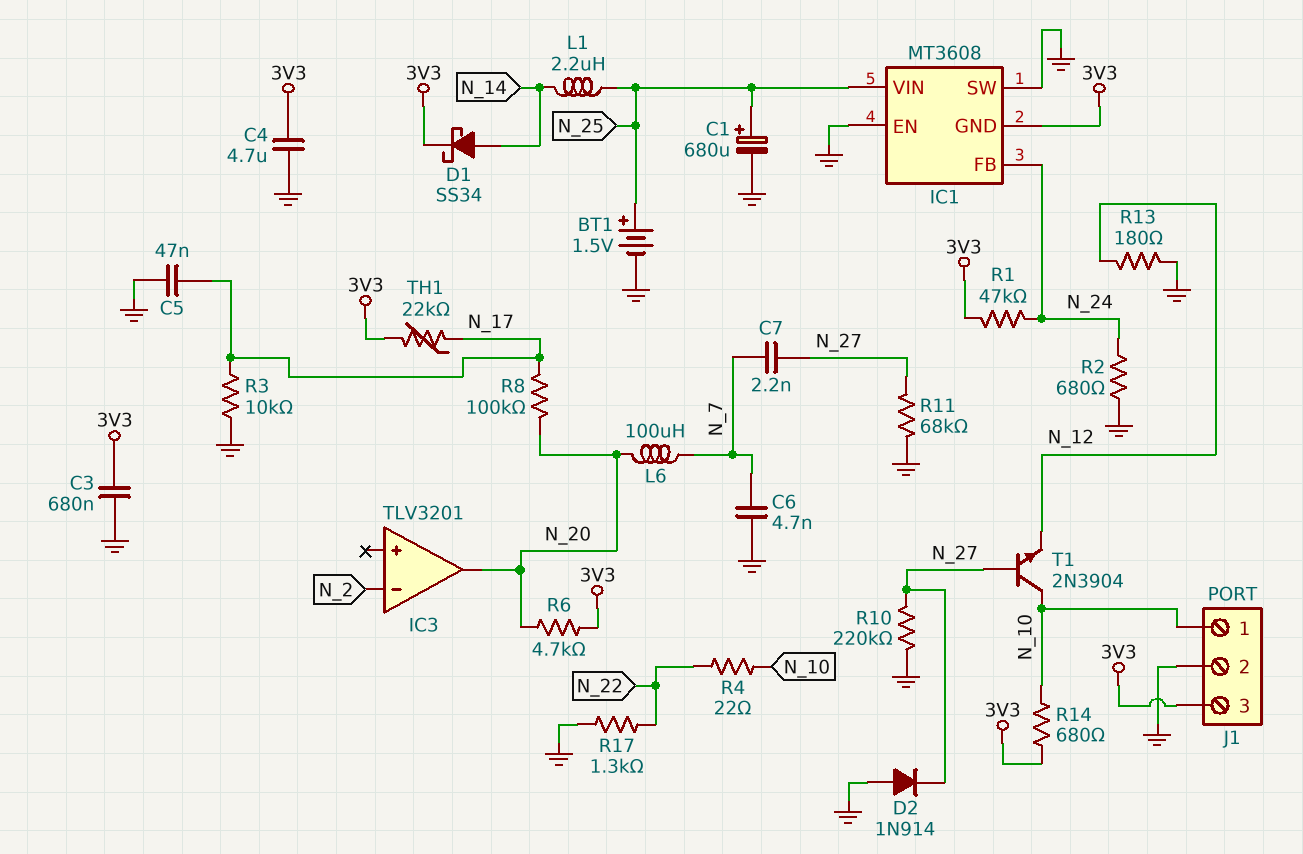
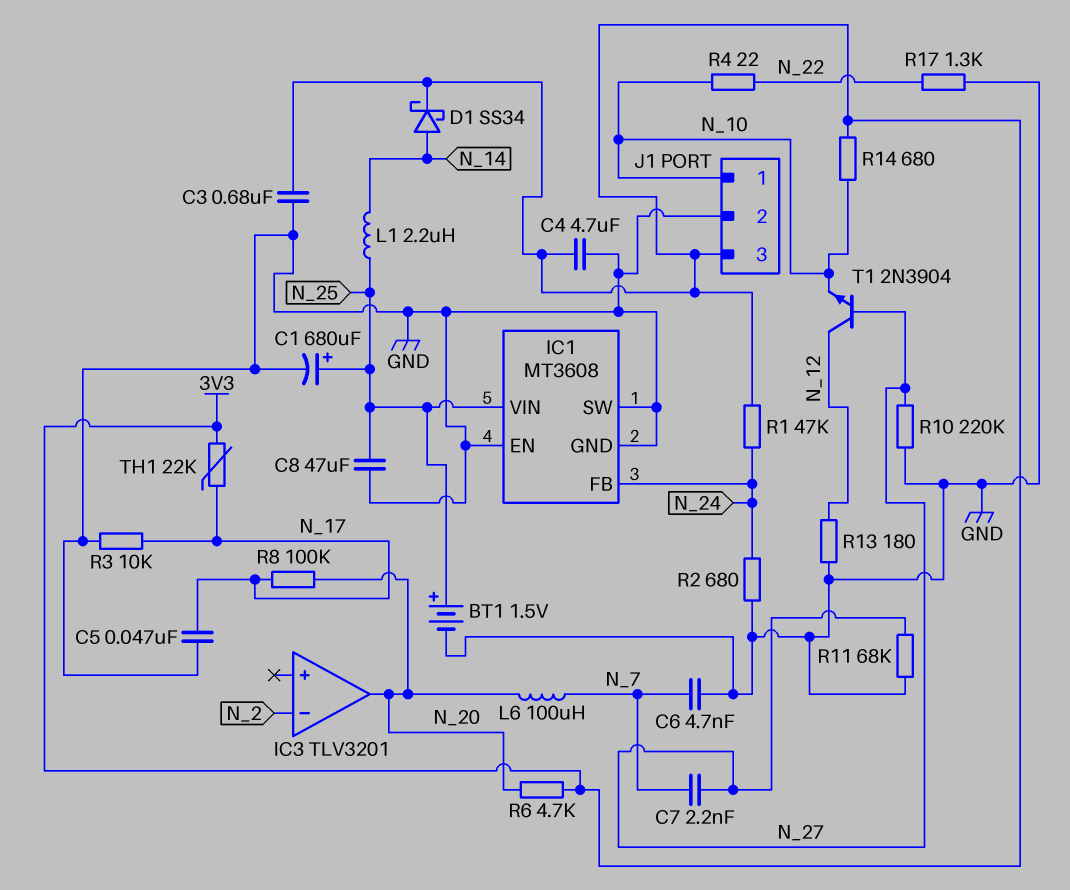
C8: none -> 47uF (GND, N_25)
D2: diode 1N914 (A GND, K N_27) -> none
IC1 pin GND: 3V3 -> GND
T1: NPN 2N3904 (B N_27, C N_10, E N_12) -> NPN 2N3904 (B N_27, C N_12, E N_10)

